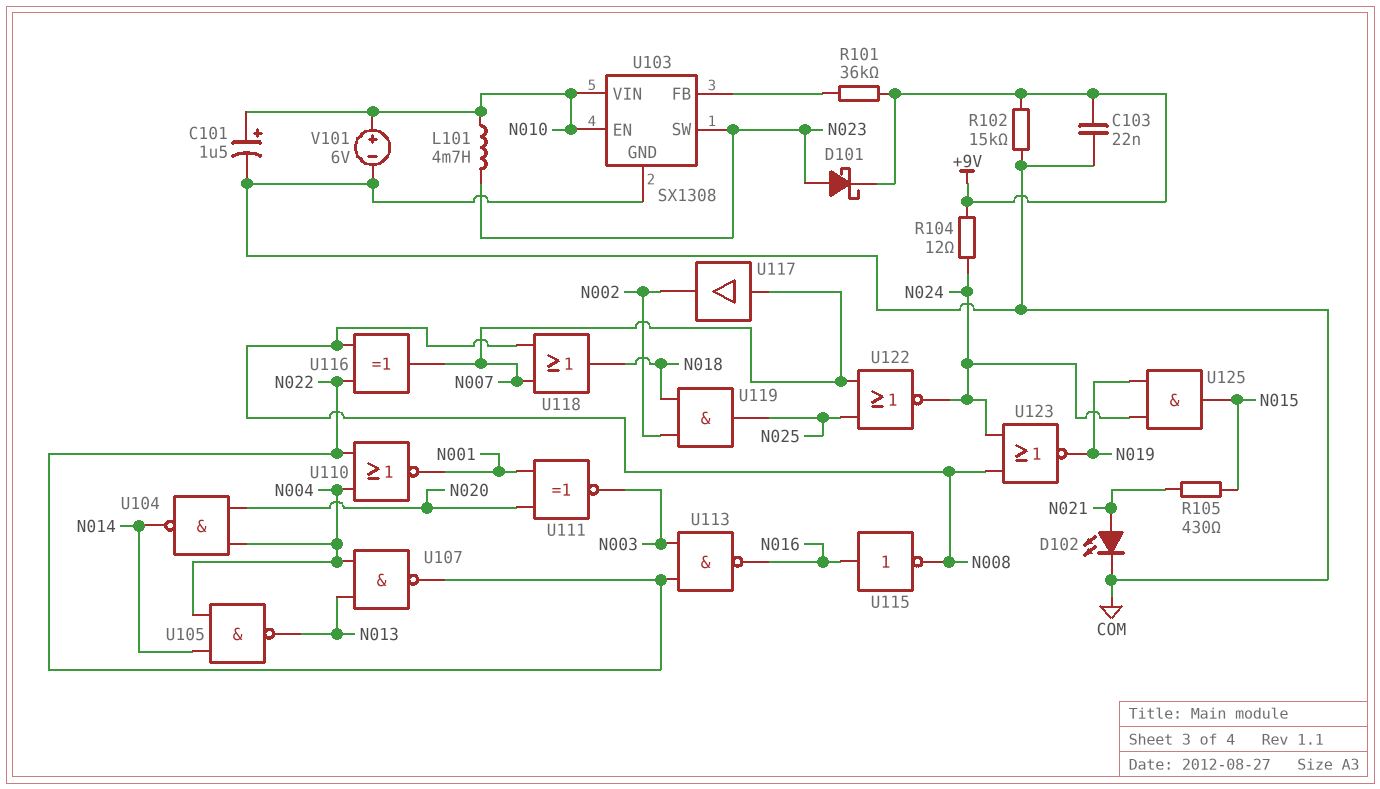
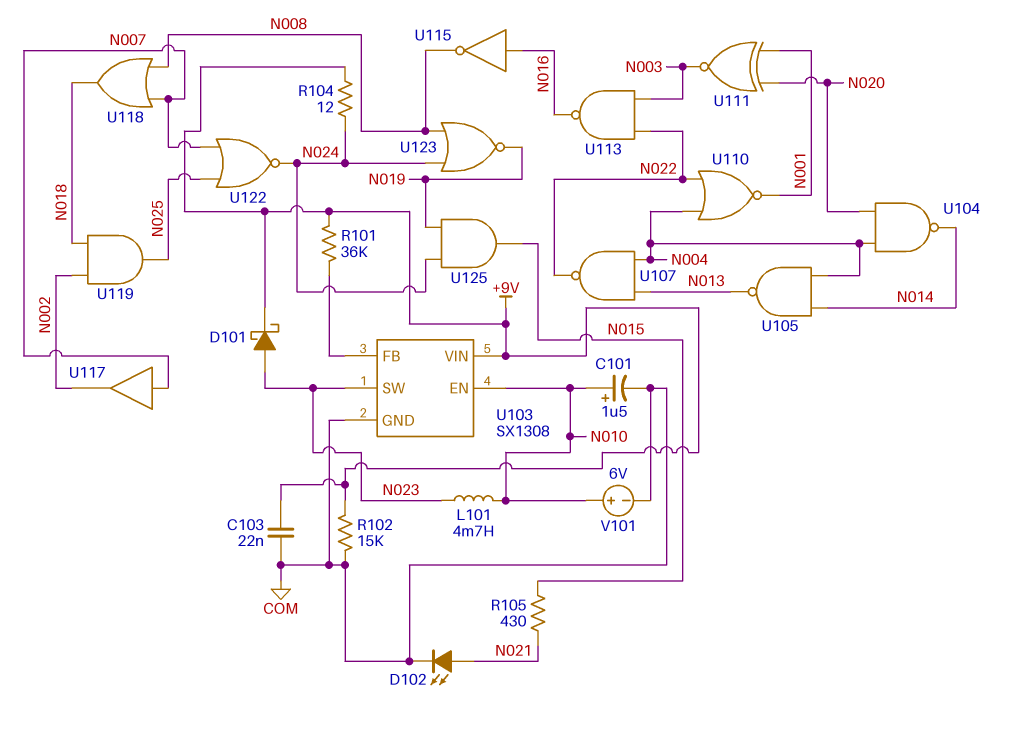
U103 pin VIN: N010 -> +9V
U116: XOR (in N008, in N022, out N007) -> none

